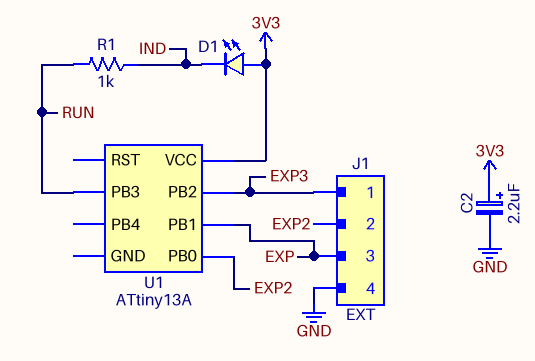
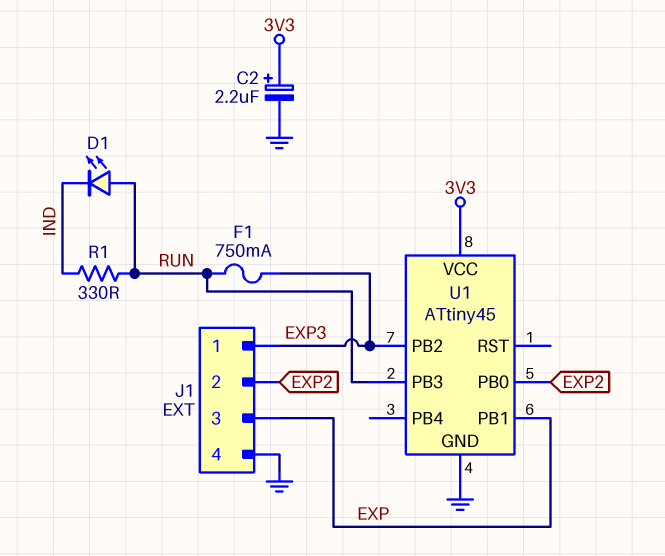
D1: LED (A 3V3, K IND) -> LED (A RUN, K IND)
F1: none -> 750mA (EXP3, RUN)
R1: 1k (IND, RUN) -> 330 (IND, RUN)
U1: ATtiny13A -> ATtiny45
U1 pin GND: none -> GND

